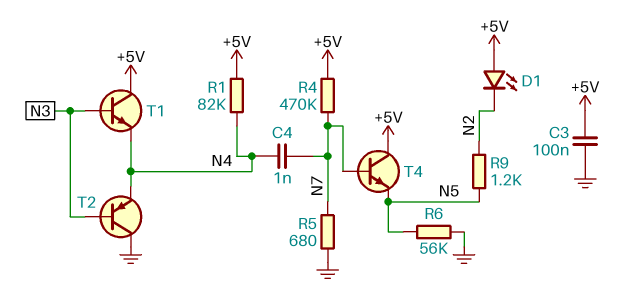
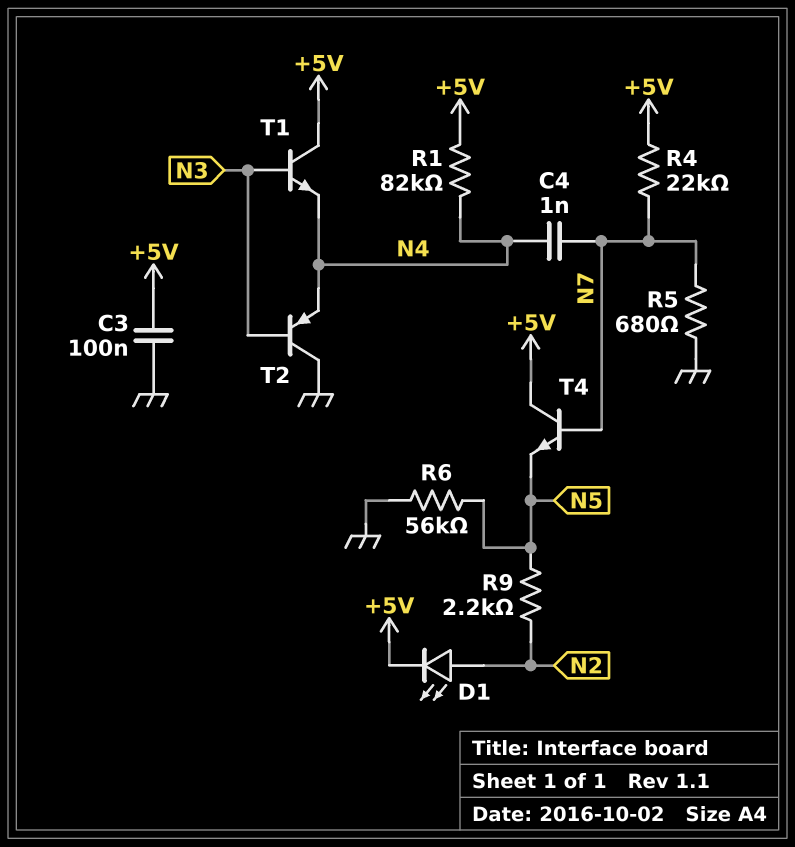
D1: LED (A +5V, K N2) -> LED (A N2, K +5V)
R4: 470k (+5V, N7) -> 22k (+5V, N7)
R9: 1.2k (N2, N5) -> 2.2k (N2, N5)

